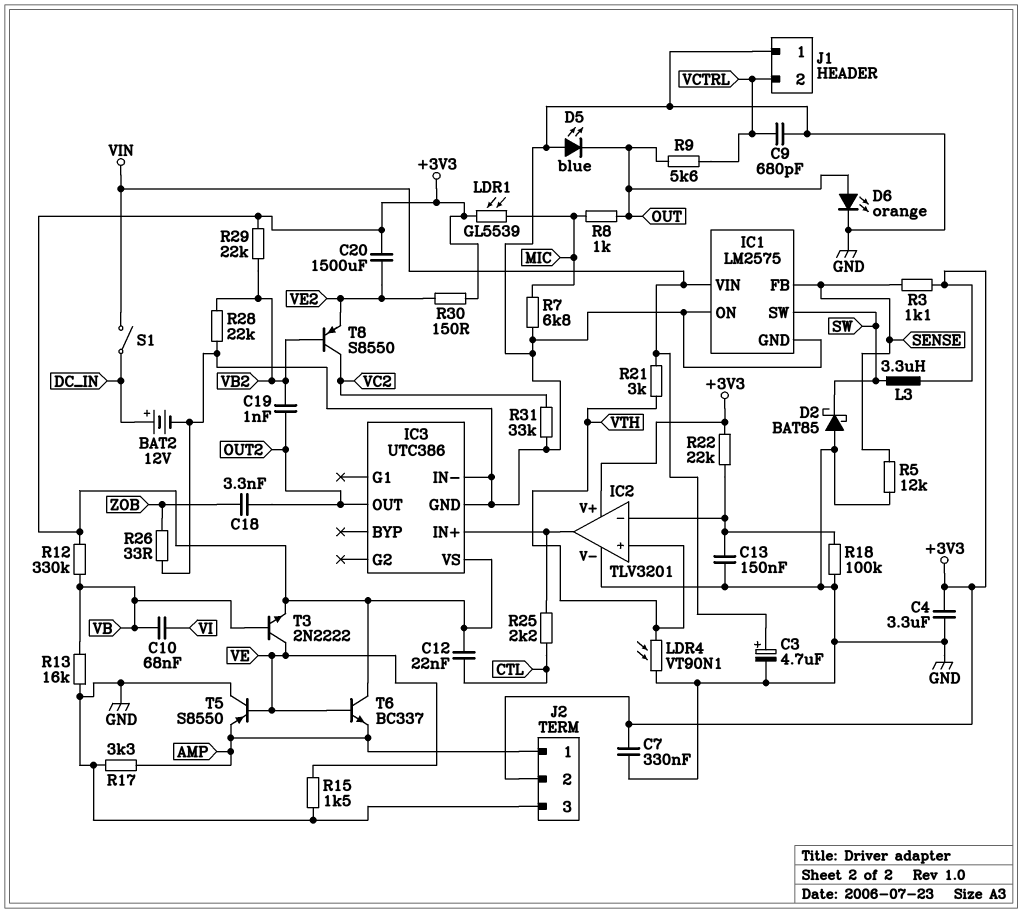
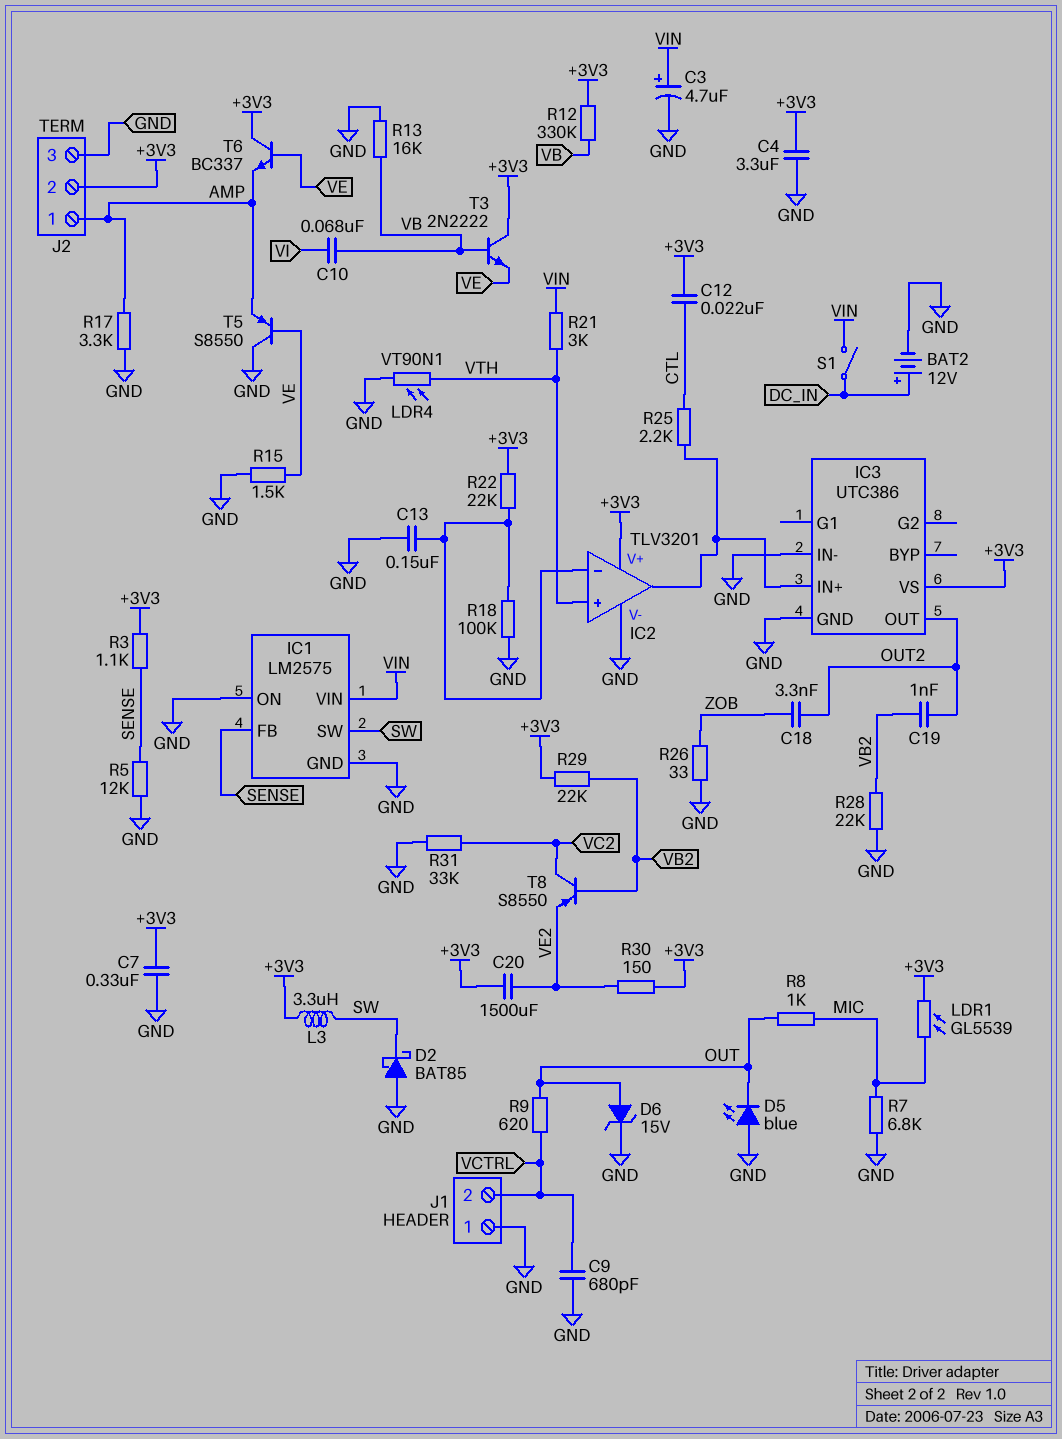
D6: LED orange (A OUT, K GND) -> zener 15V (A OUT, K GND)
R9: 5.6k (OUT, VCTRL) -> 620 (OUT, VCTRL)
T3: NPN 2N2222 (B VB, C VE, E +3V3) -> NPN 2N2222 (B VB, C +3V3, E VE)

